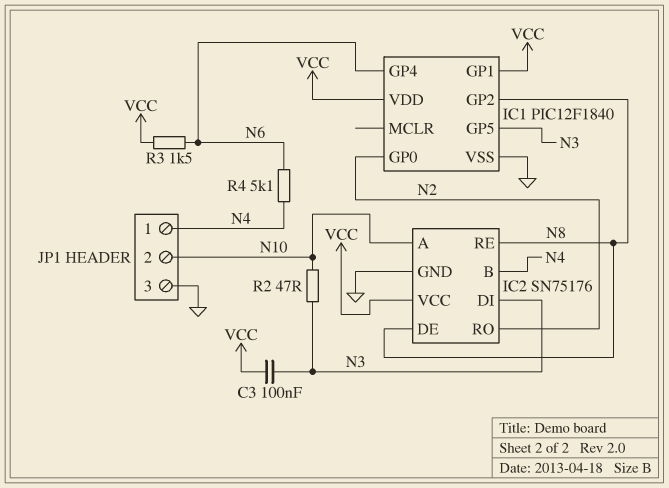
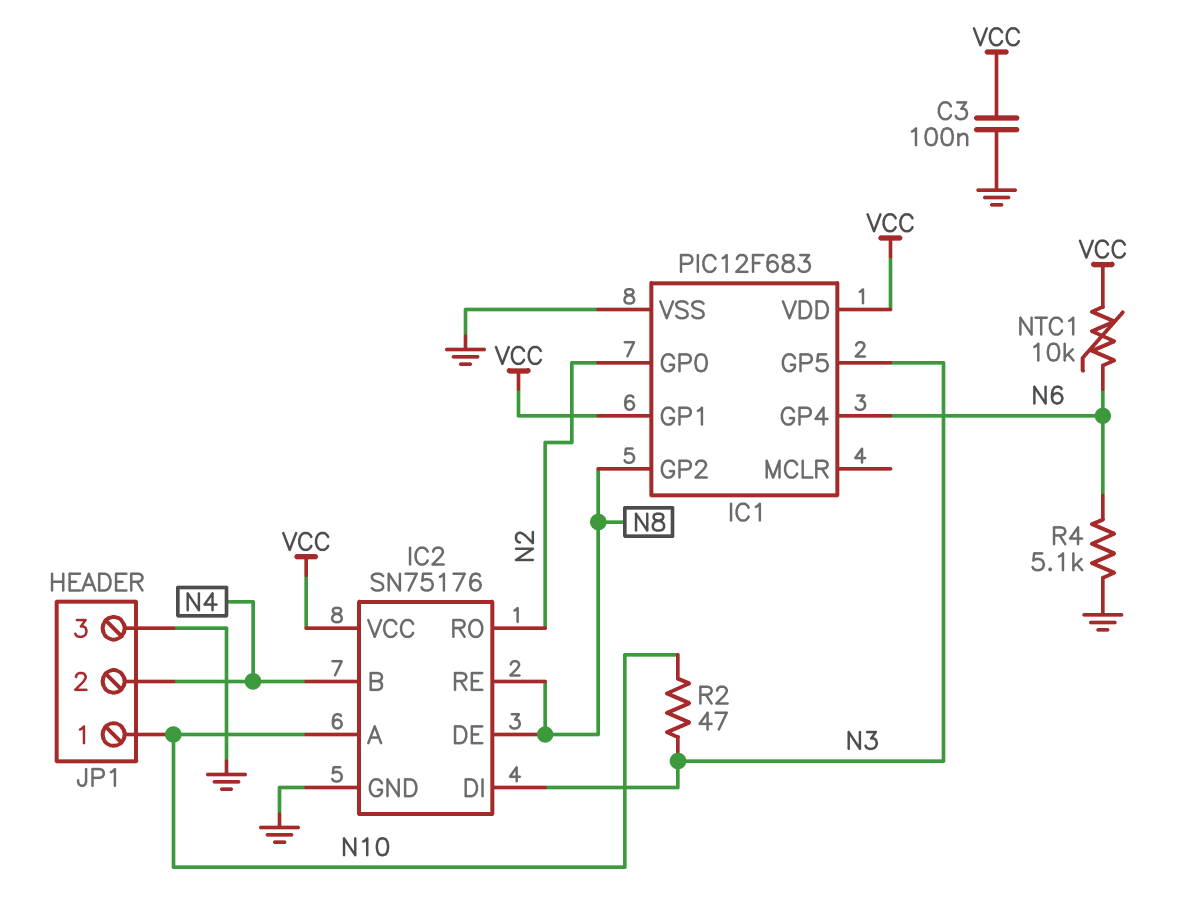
C3: 100nF (N3, VCC) -> 100nF (GND, VCC)
IC1: PIC12F1840 -> PIC12F683
JP1 pin 1: N4 -> N10
JP1 pin 2: N10 -> N4
NTC1: none -> 10k (N6, VCC)
R3: 1.5k (N6, VCC) -> none
R4: 5.1k (N4, N6) -> 5.1k (GND, N6)

